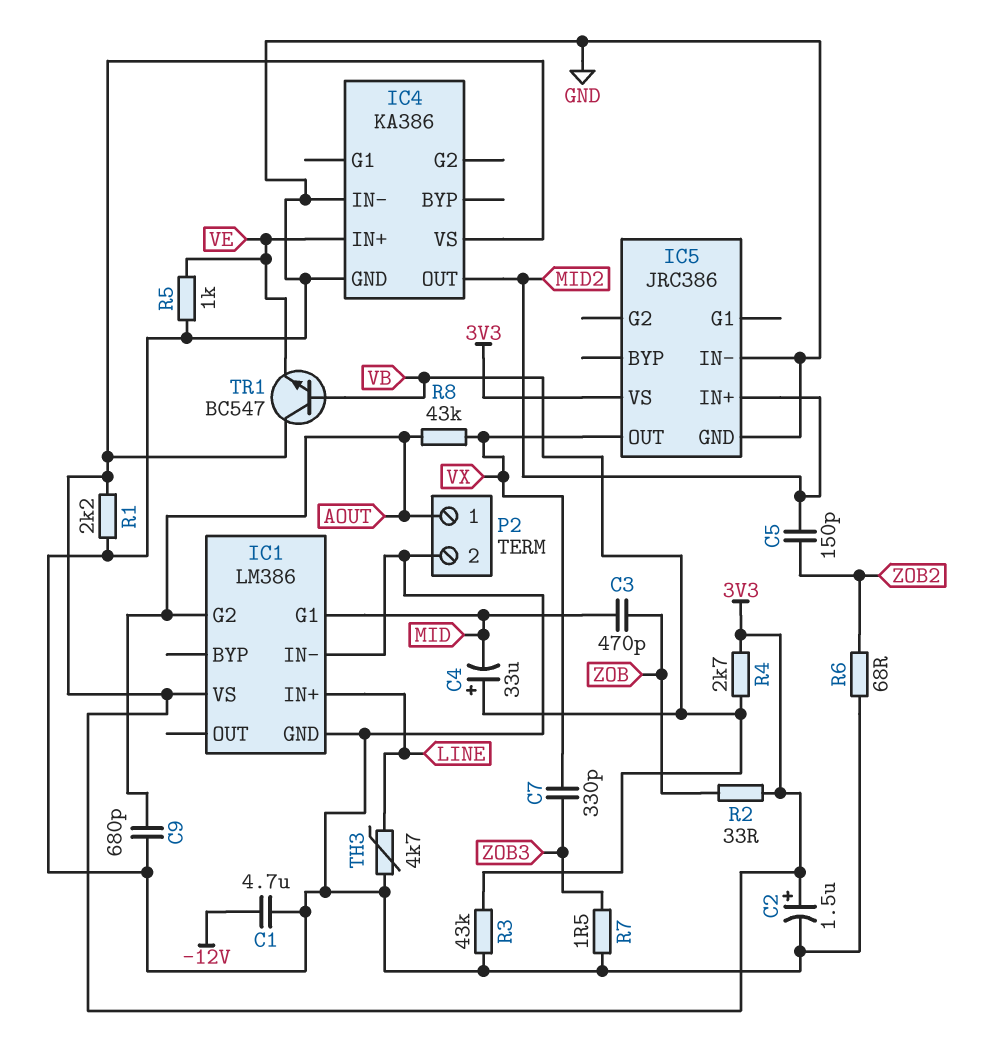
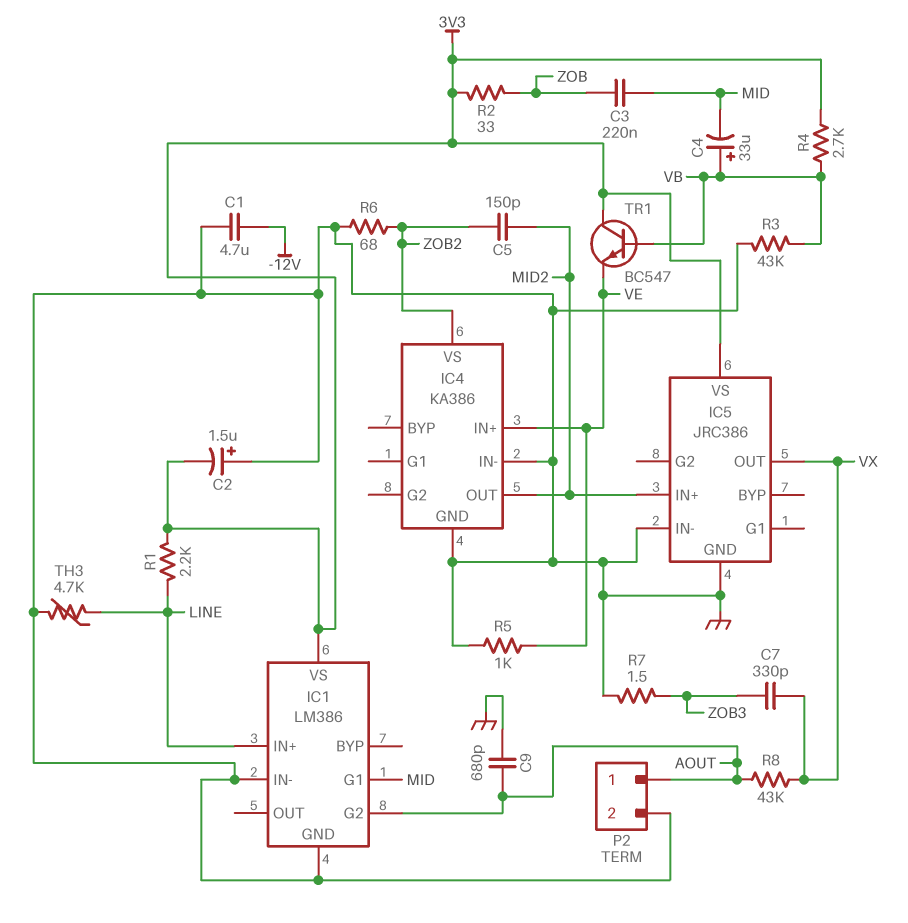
C2: 1.5uF (plus 3V3, minus GND) -> 1.5uF (plus GND, minus 3V3)
C3: 470pF (MID, ZOB) -> 220nF (MID, ZOB)
IC4 pin VS: 3V3 -> ZOB2
R1: 2.2k (3V3, GND) -> 2.2k (3V3, LINE)

